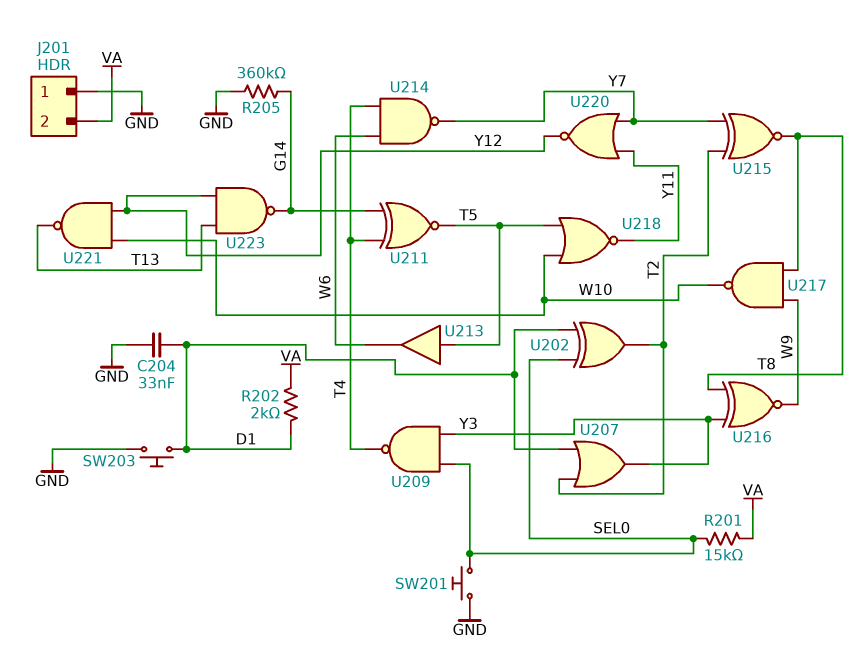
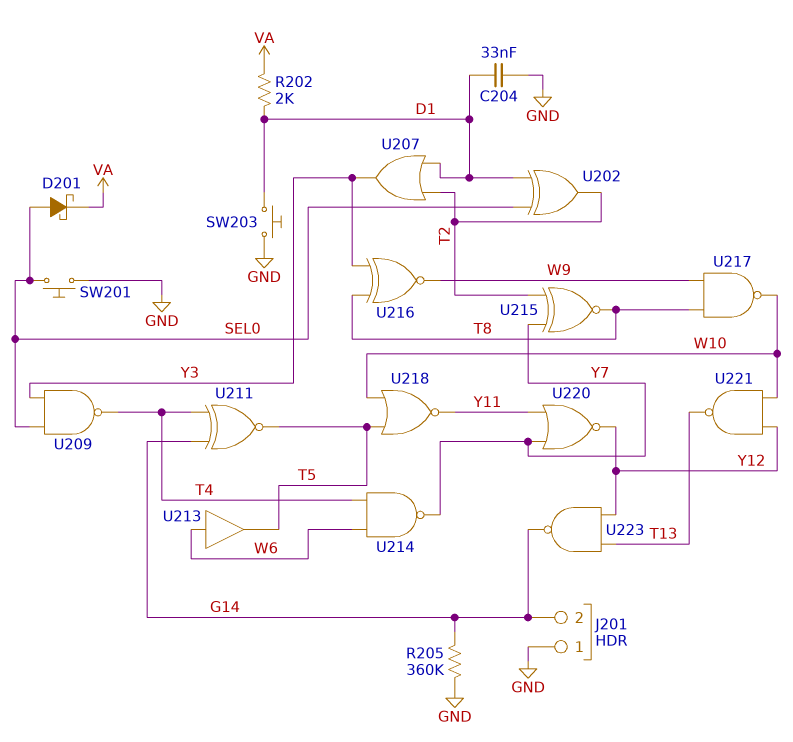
D201: none -> schottky (A SEL0, K VA)
J201 pin 2: VA -> G14
R201: 15k (SEL0, VA) -> none
U213: buffer (in T5, out W6) -> buffer (in W6, out T5)

